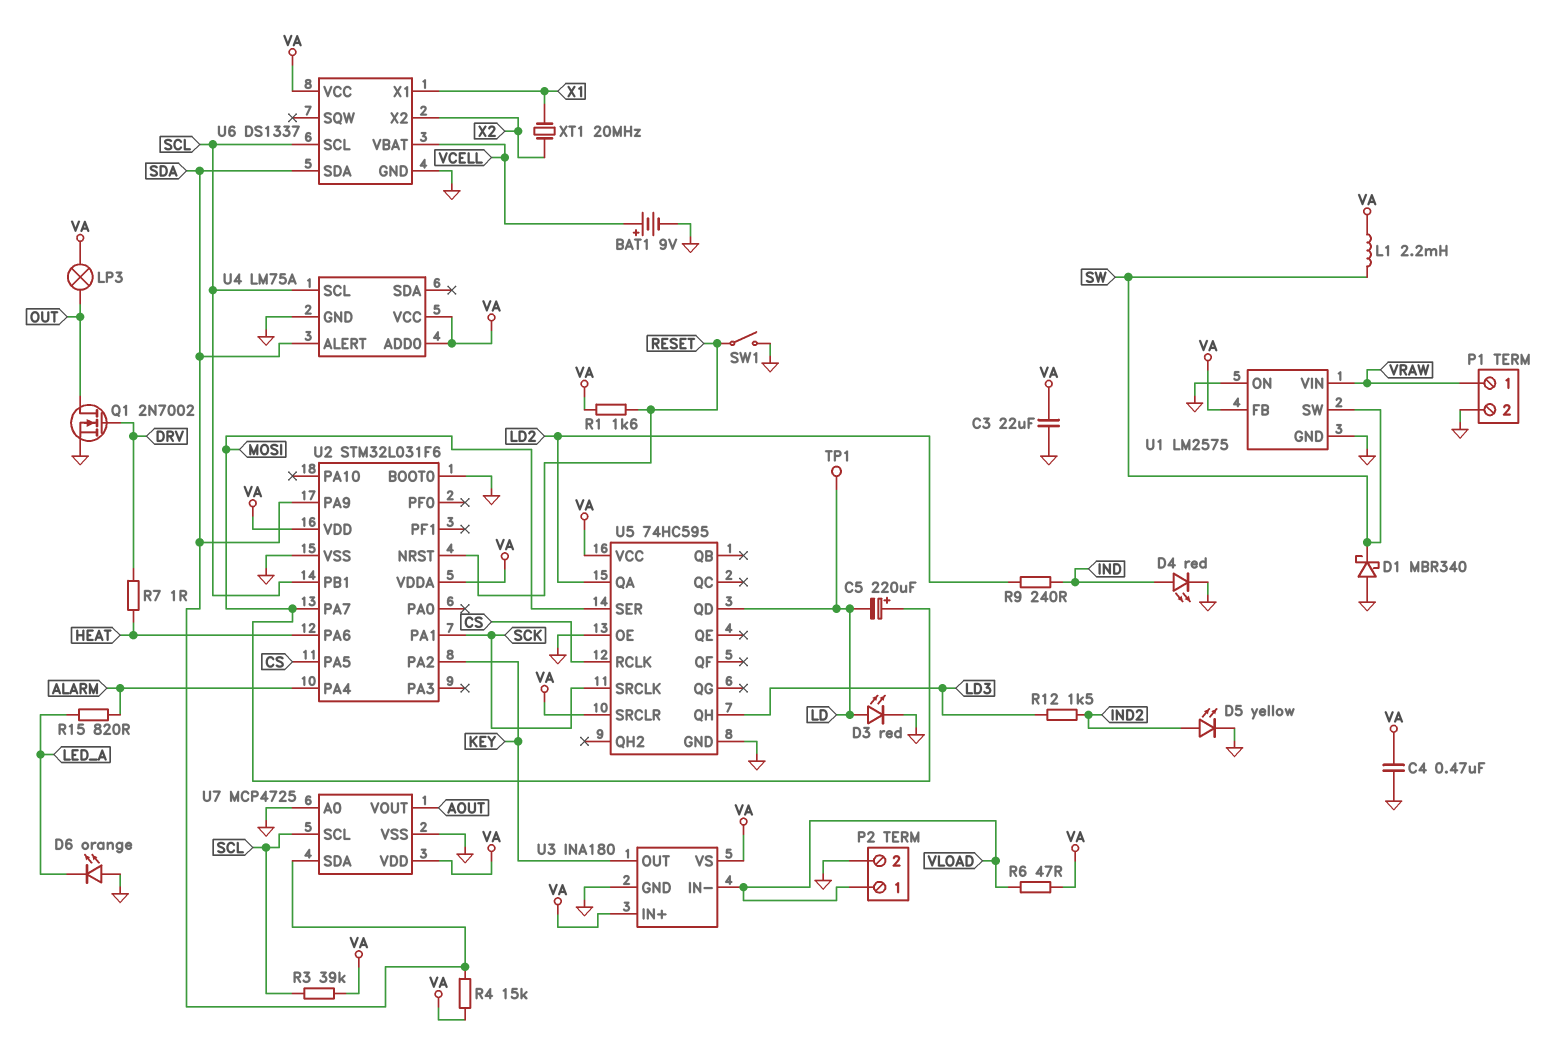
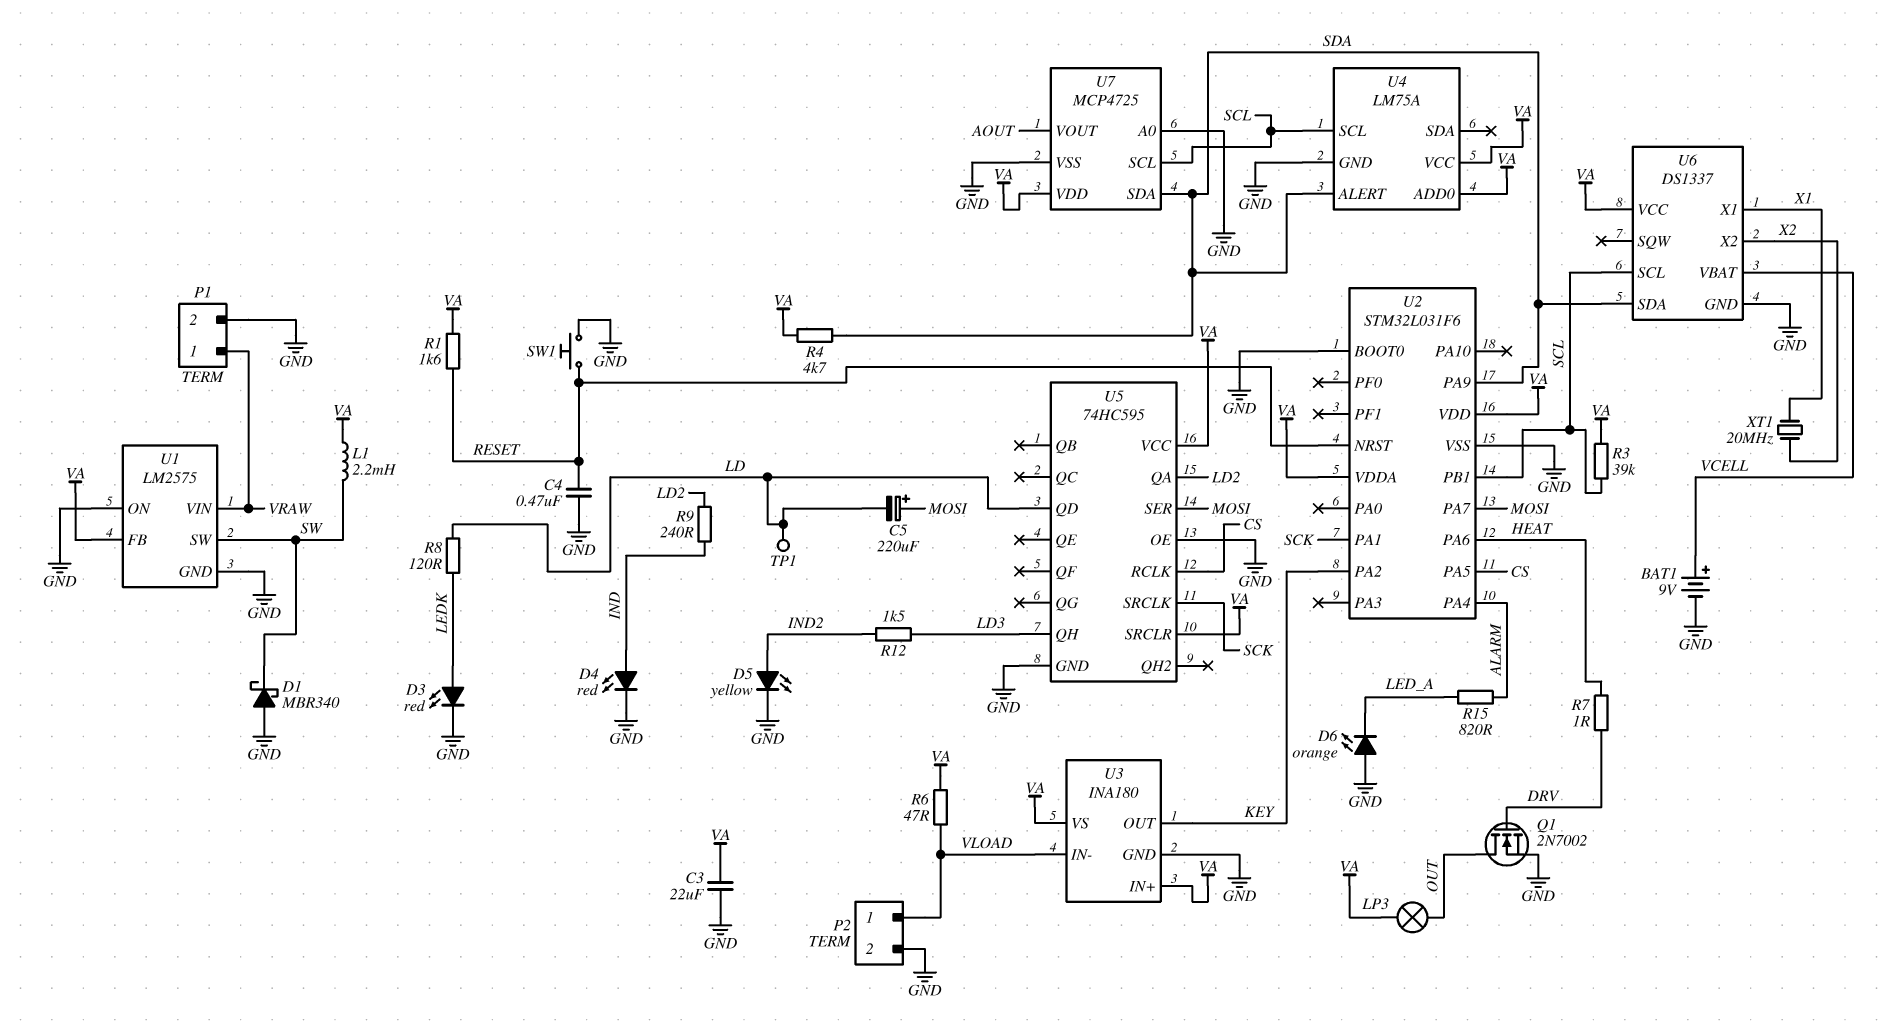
C4: 470nF (GND, VA) -> 470nF (GND, RESET)
D3: LED red (A LD, K GND) -> LED red (A LEDK, K GND)
R4: 15k (SDA, VA) -> 4.7k (SDA, VA)
R8: none -> 120 (LD, LEDK)
SW1: switch (GND, RESET) -> button (GND, RESET)

